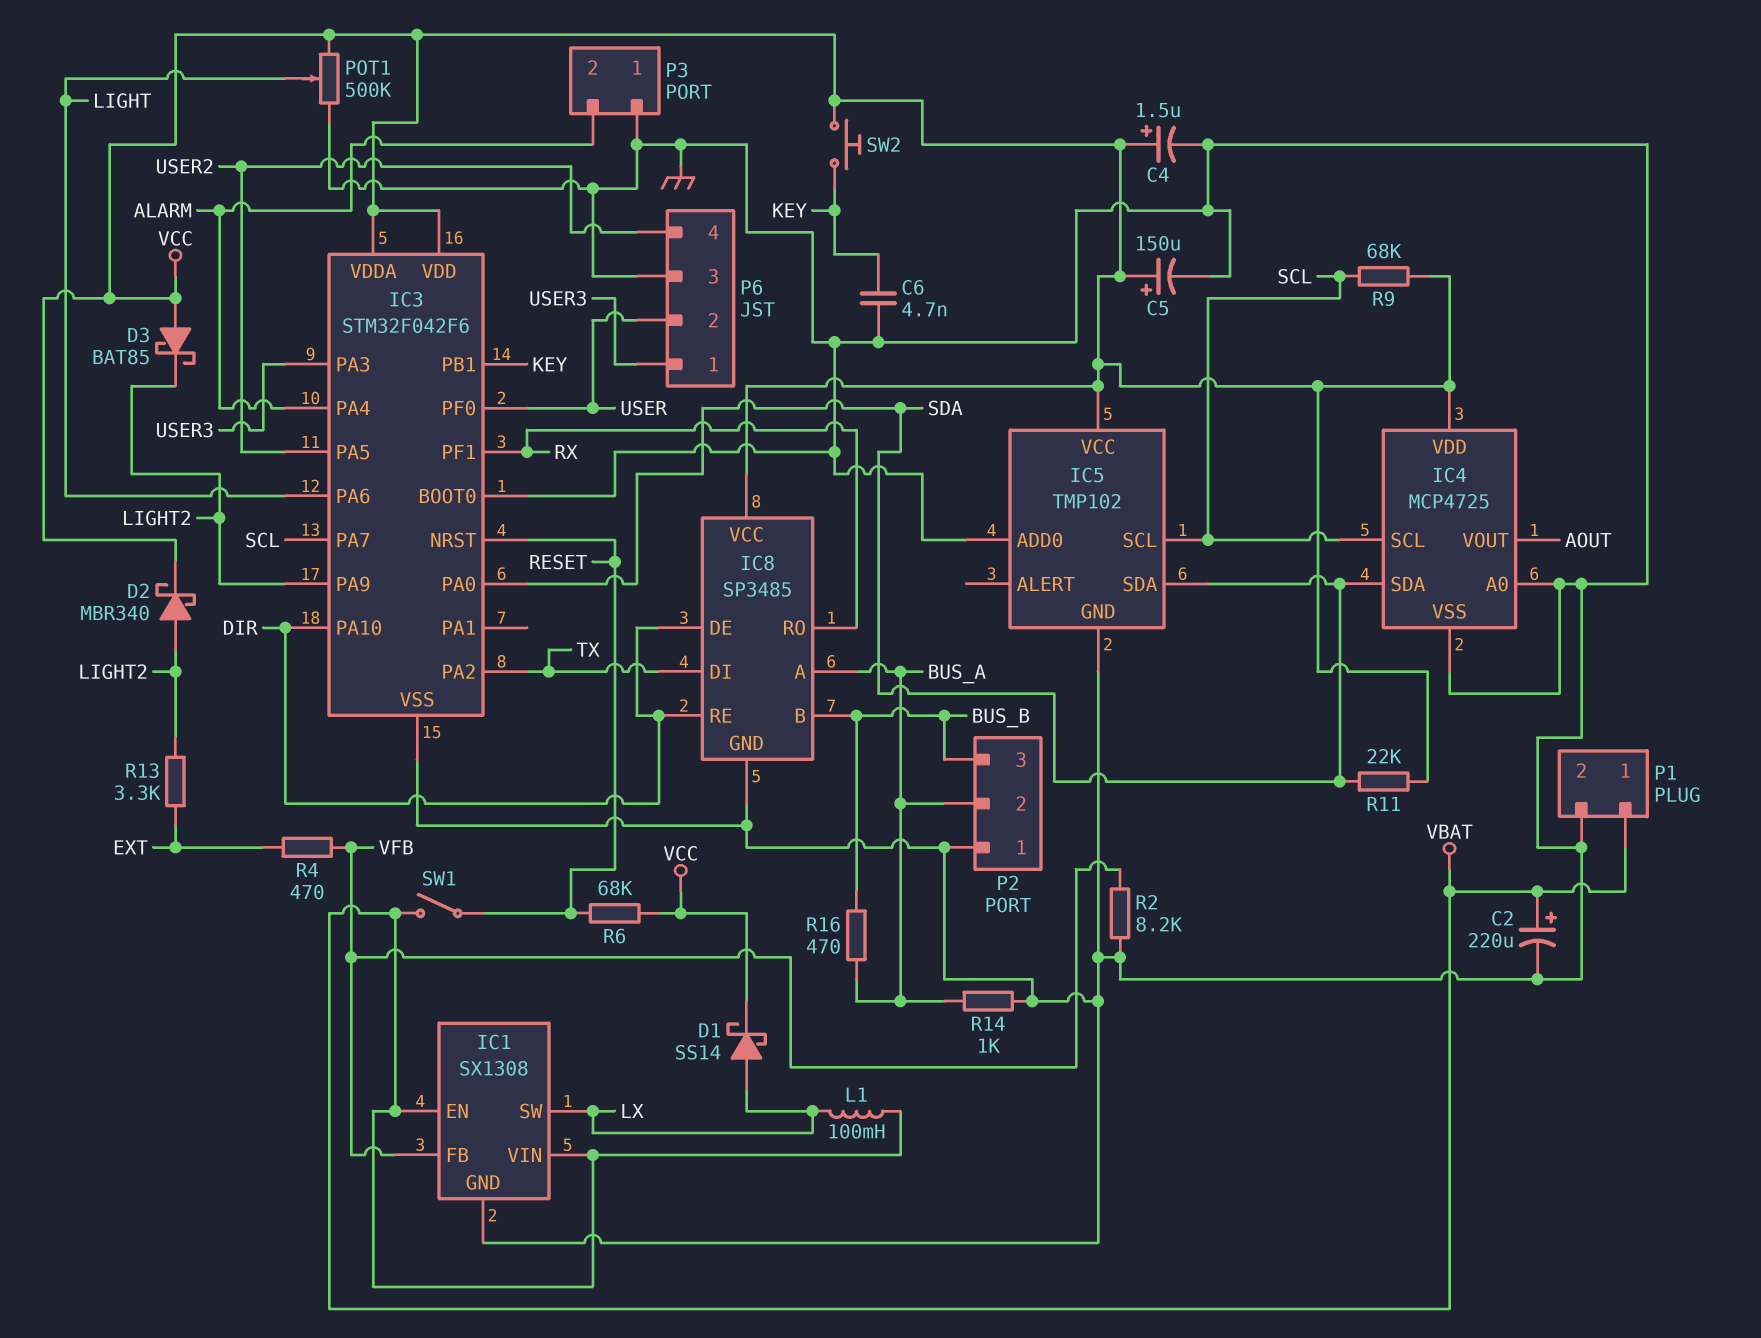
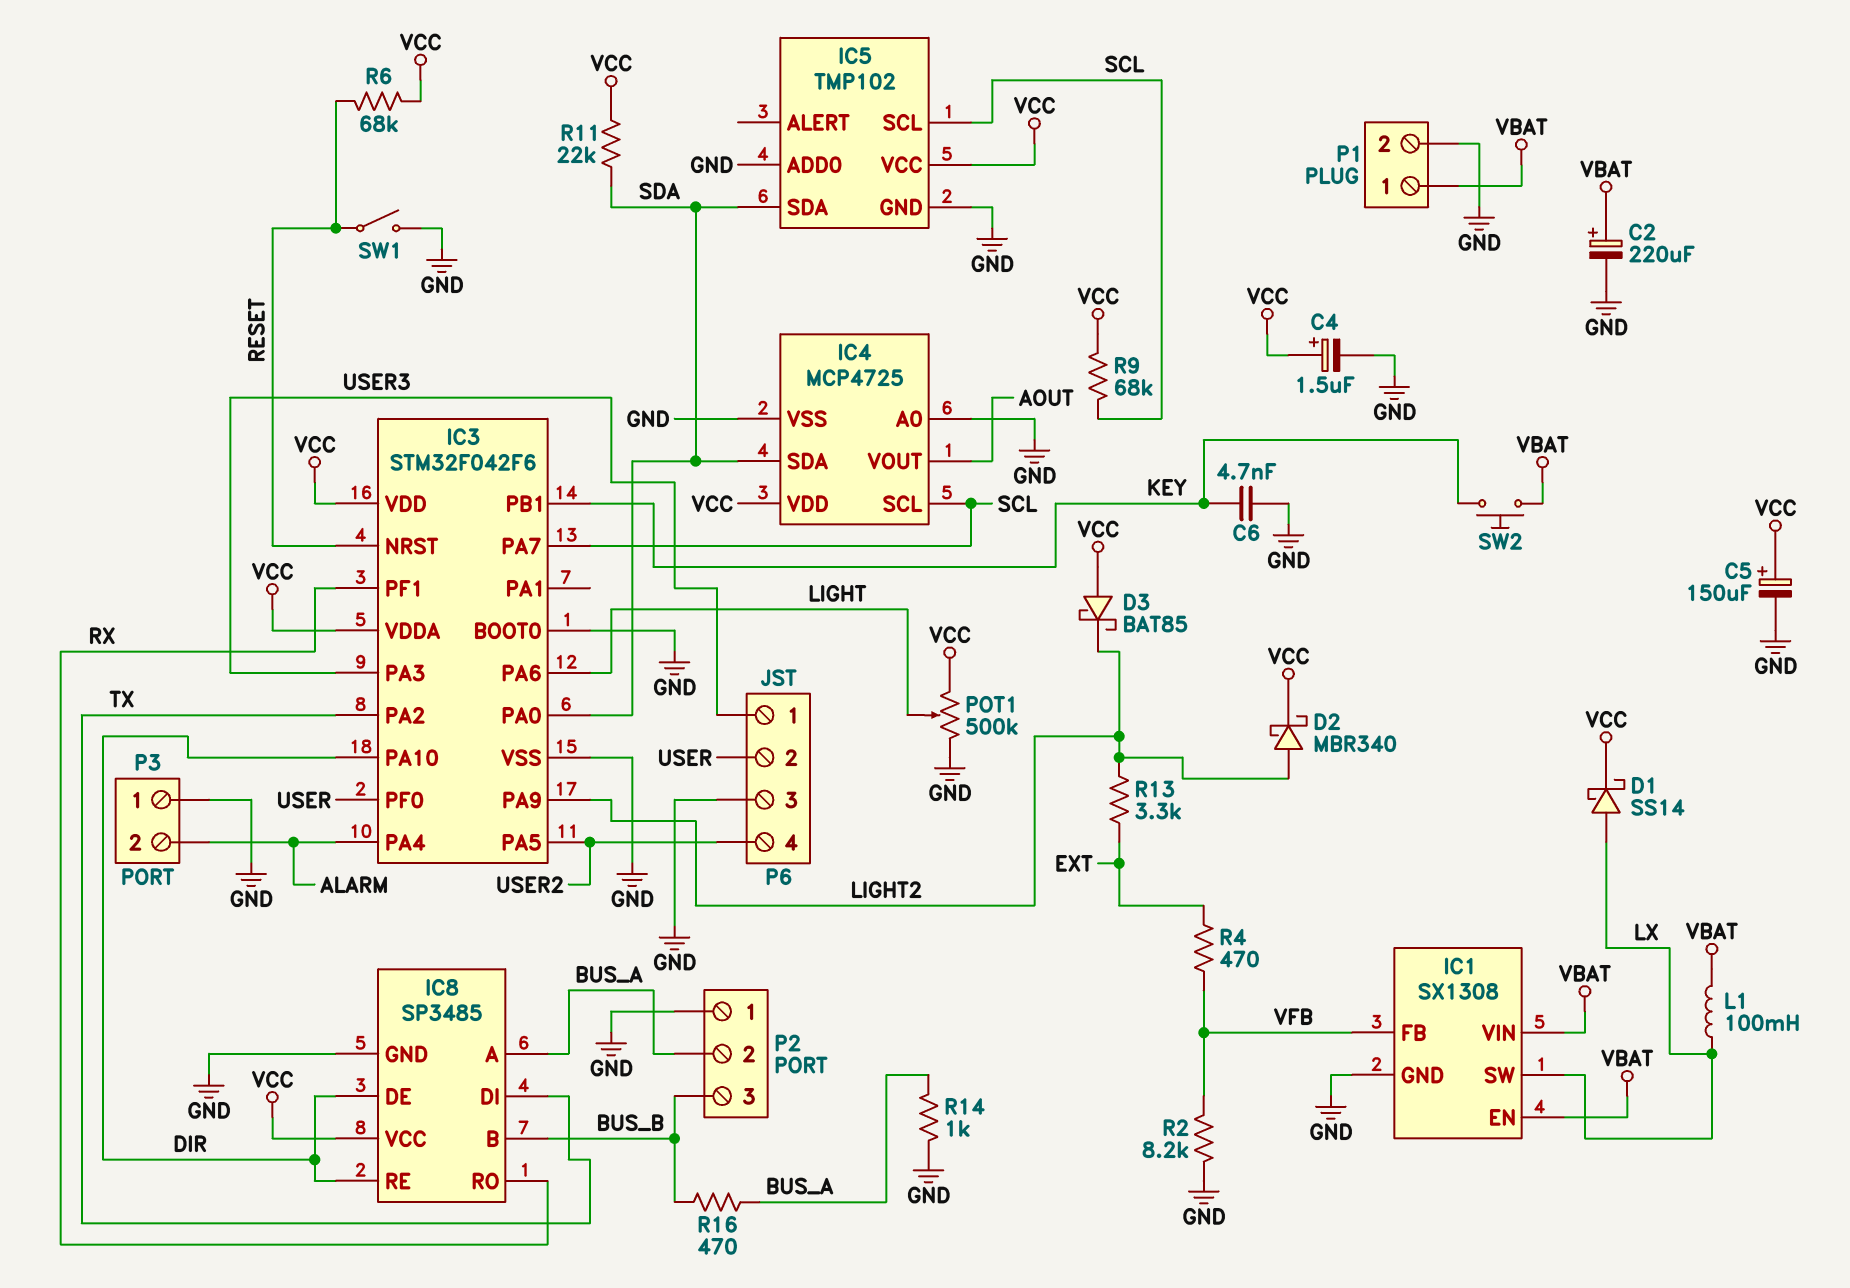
SW1: switch (RESET, VBAT) -> switch (GND, RESET)
SW2: button (KEY, VCC) -> button (KEY, VBAT)

